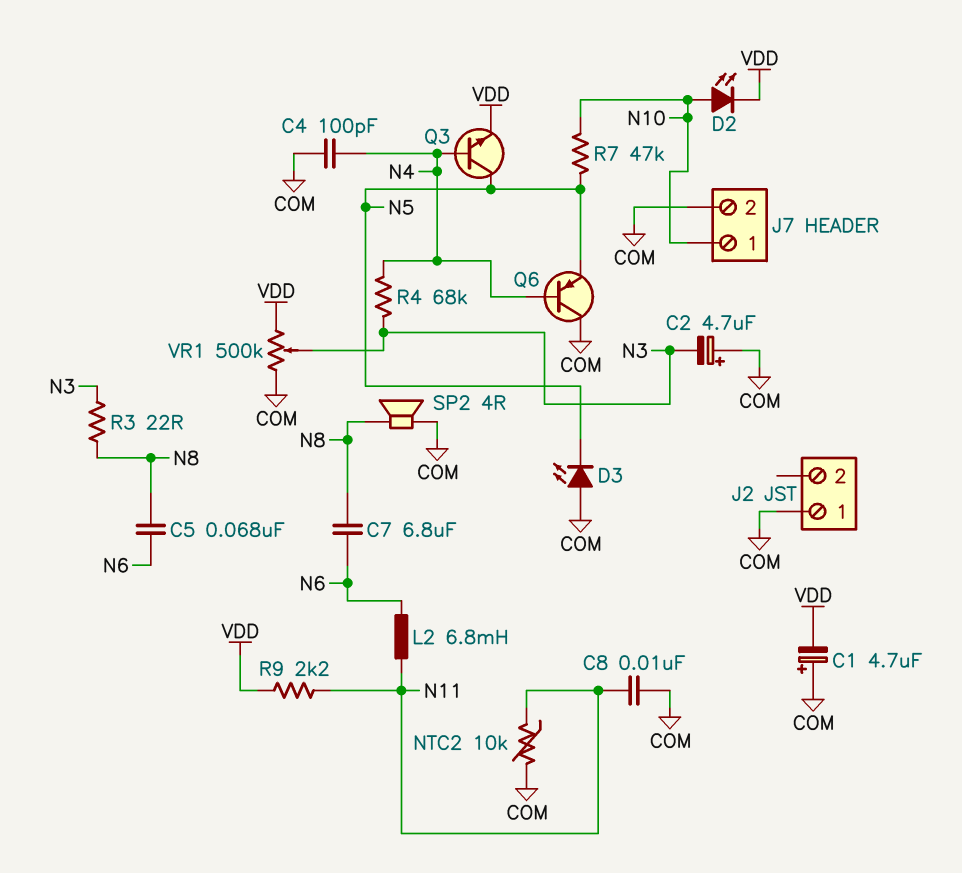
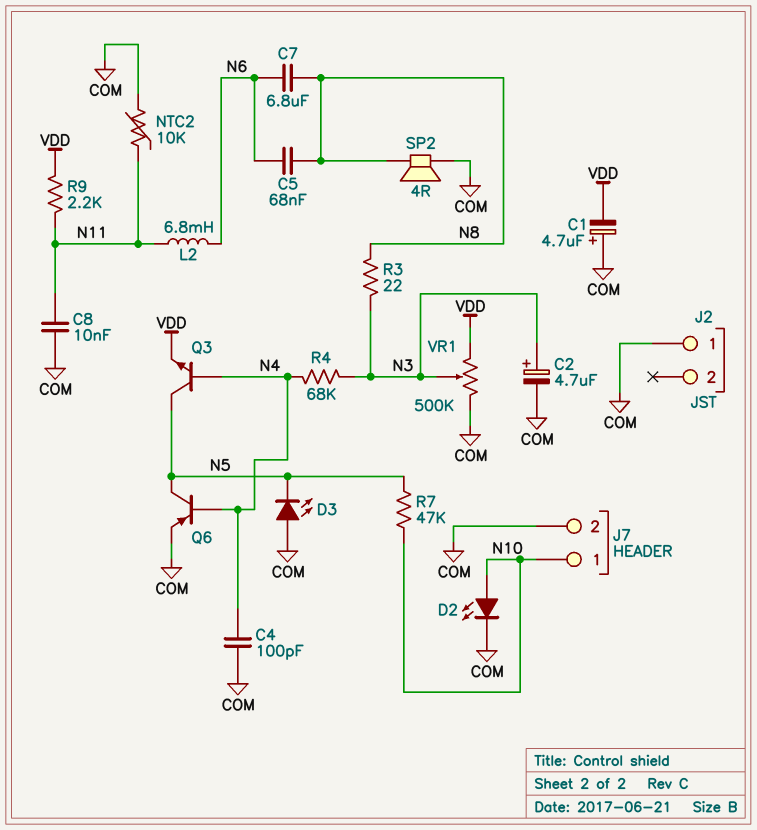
C2: 4.7uF (plus COM, minus N3) -> 4.7uF (plus N3, minus COM)
D2: LED (A N10, K VDD) -> LED (A N10, K COM)
Q6: PNP (B N4, C COM, E N5) -> PNP (B N4, C N5, E COM)

